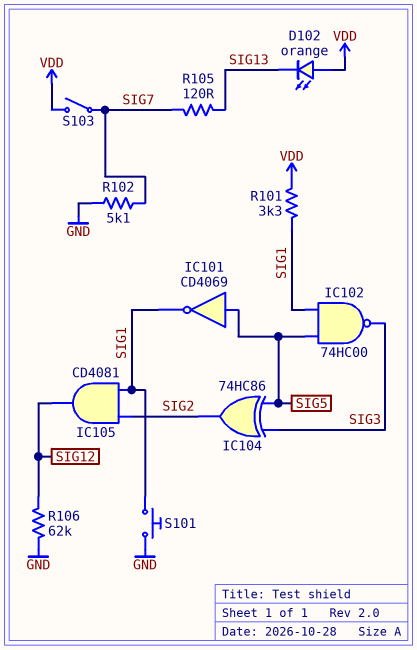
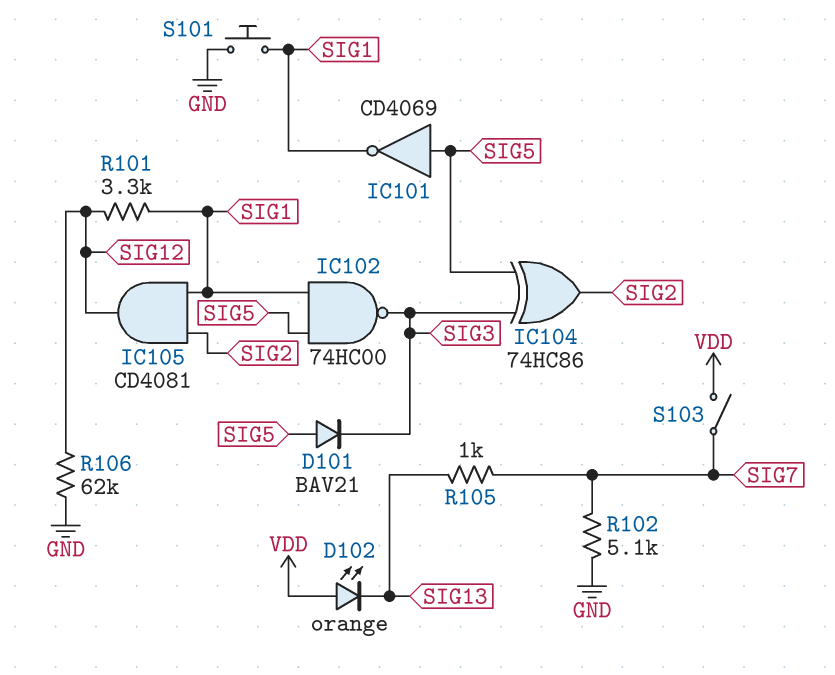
D101: none -> diode BAV21 (A SIG5, K SIG3)
R101: 3.3k (SIG1, VDD) -> 3.3k (SIG1, SIG12)
R105: 120 (SIG7, SIG13) -> 1k (SIG7, SIG13)

